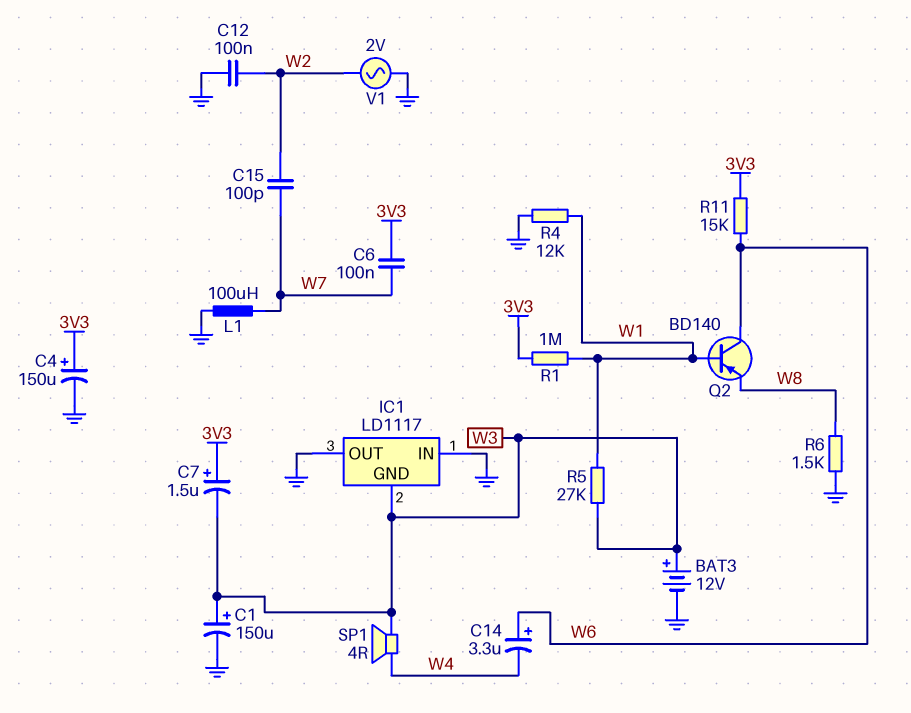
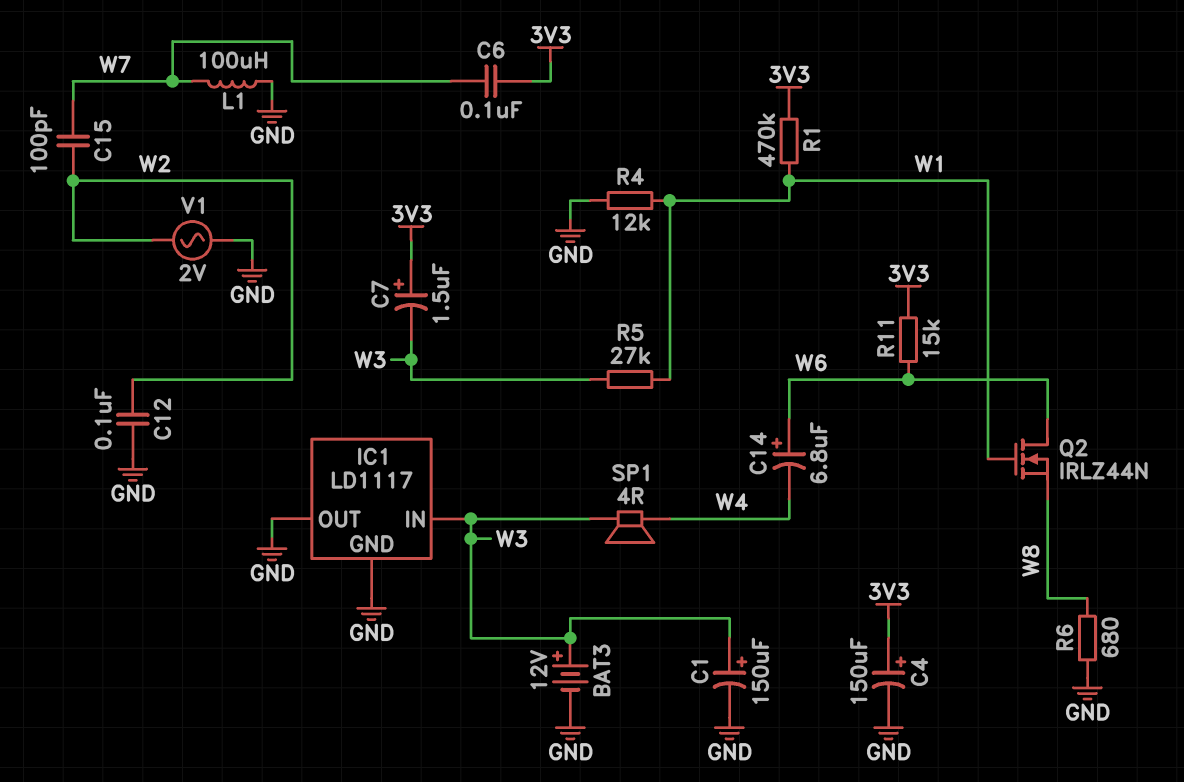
C14: 3.3uF (plus W6, minus W4) -> 6.8uF (plus W6, minus W4)
IC1 pin GND: W3 -> GND
IC1 pin IN: GND -> W3
Q2: PNP BD140 (B W1, C W6, E W8) -> NMOS IRLZ44N (G W1, D W6, S W8)
R1: 1M (3V3, W1) -> 470k (3V3, W1)
R6: 1.5k (GND, W8) -> 680 (GND, W8)

